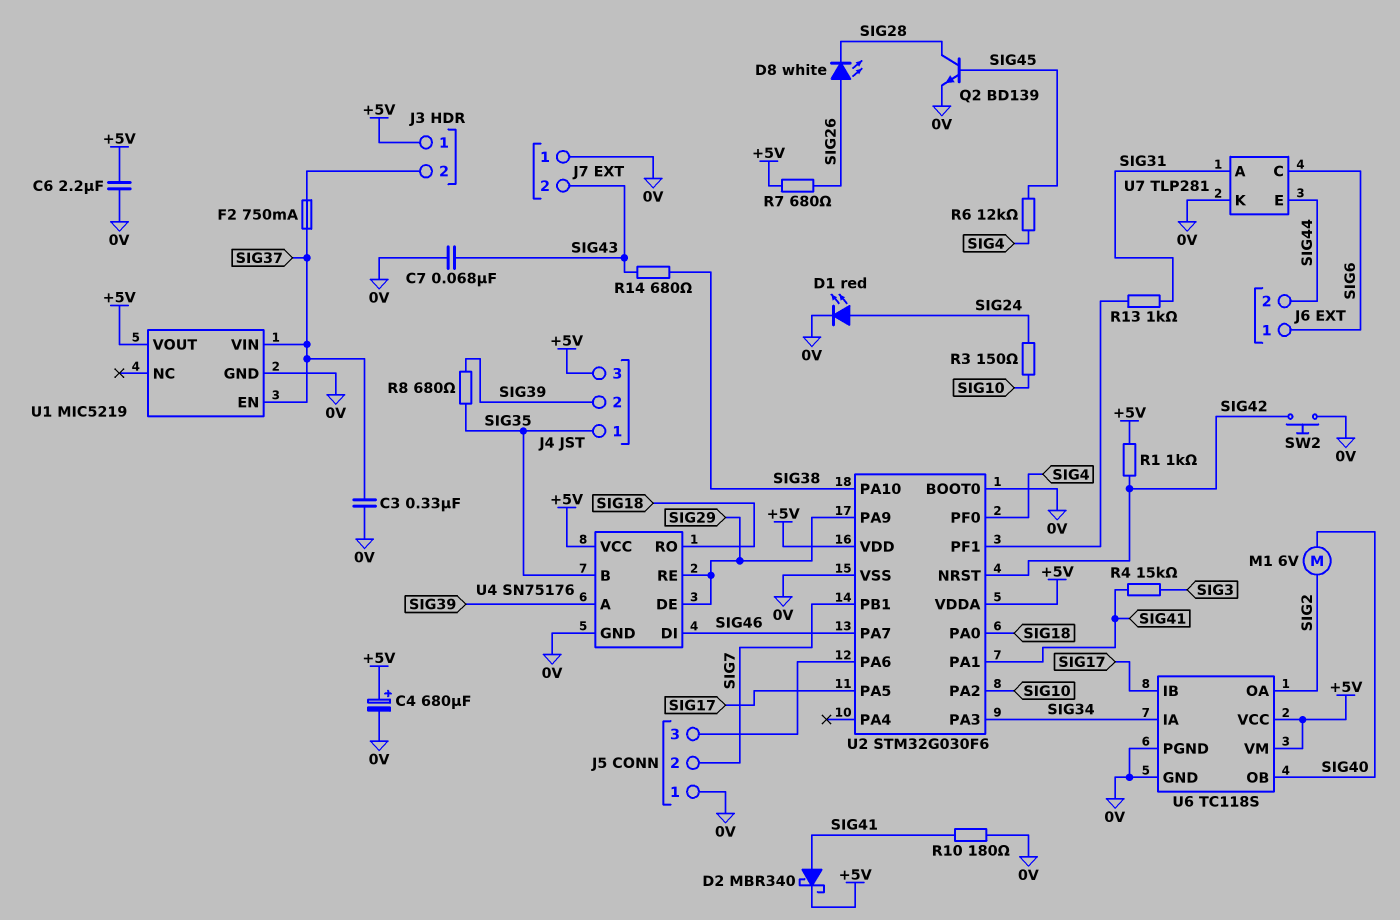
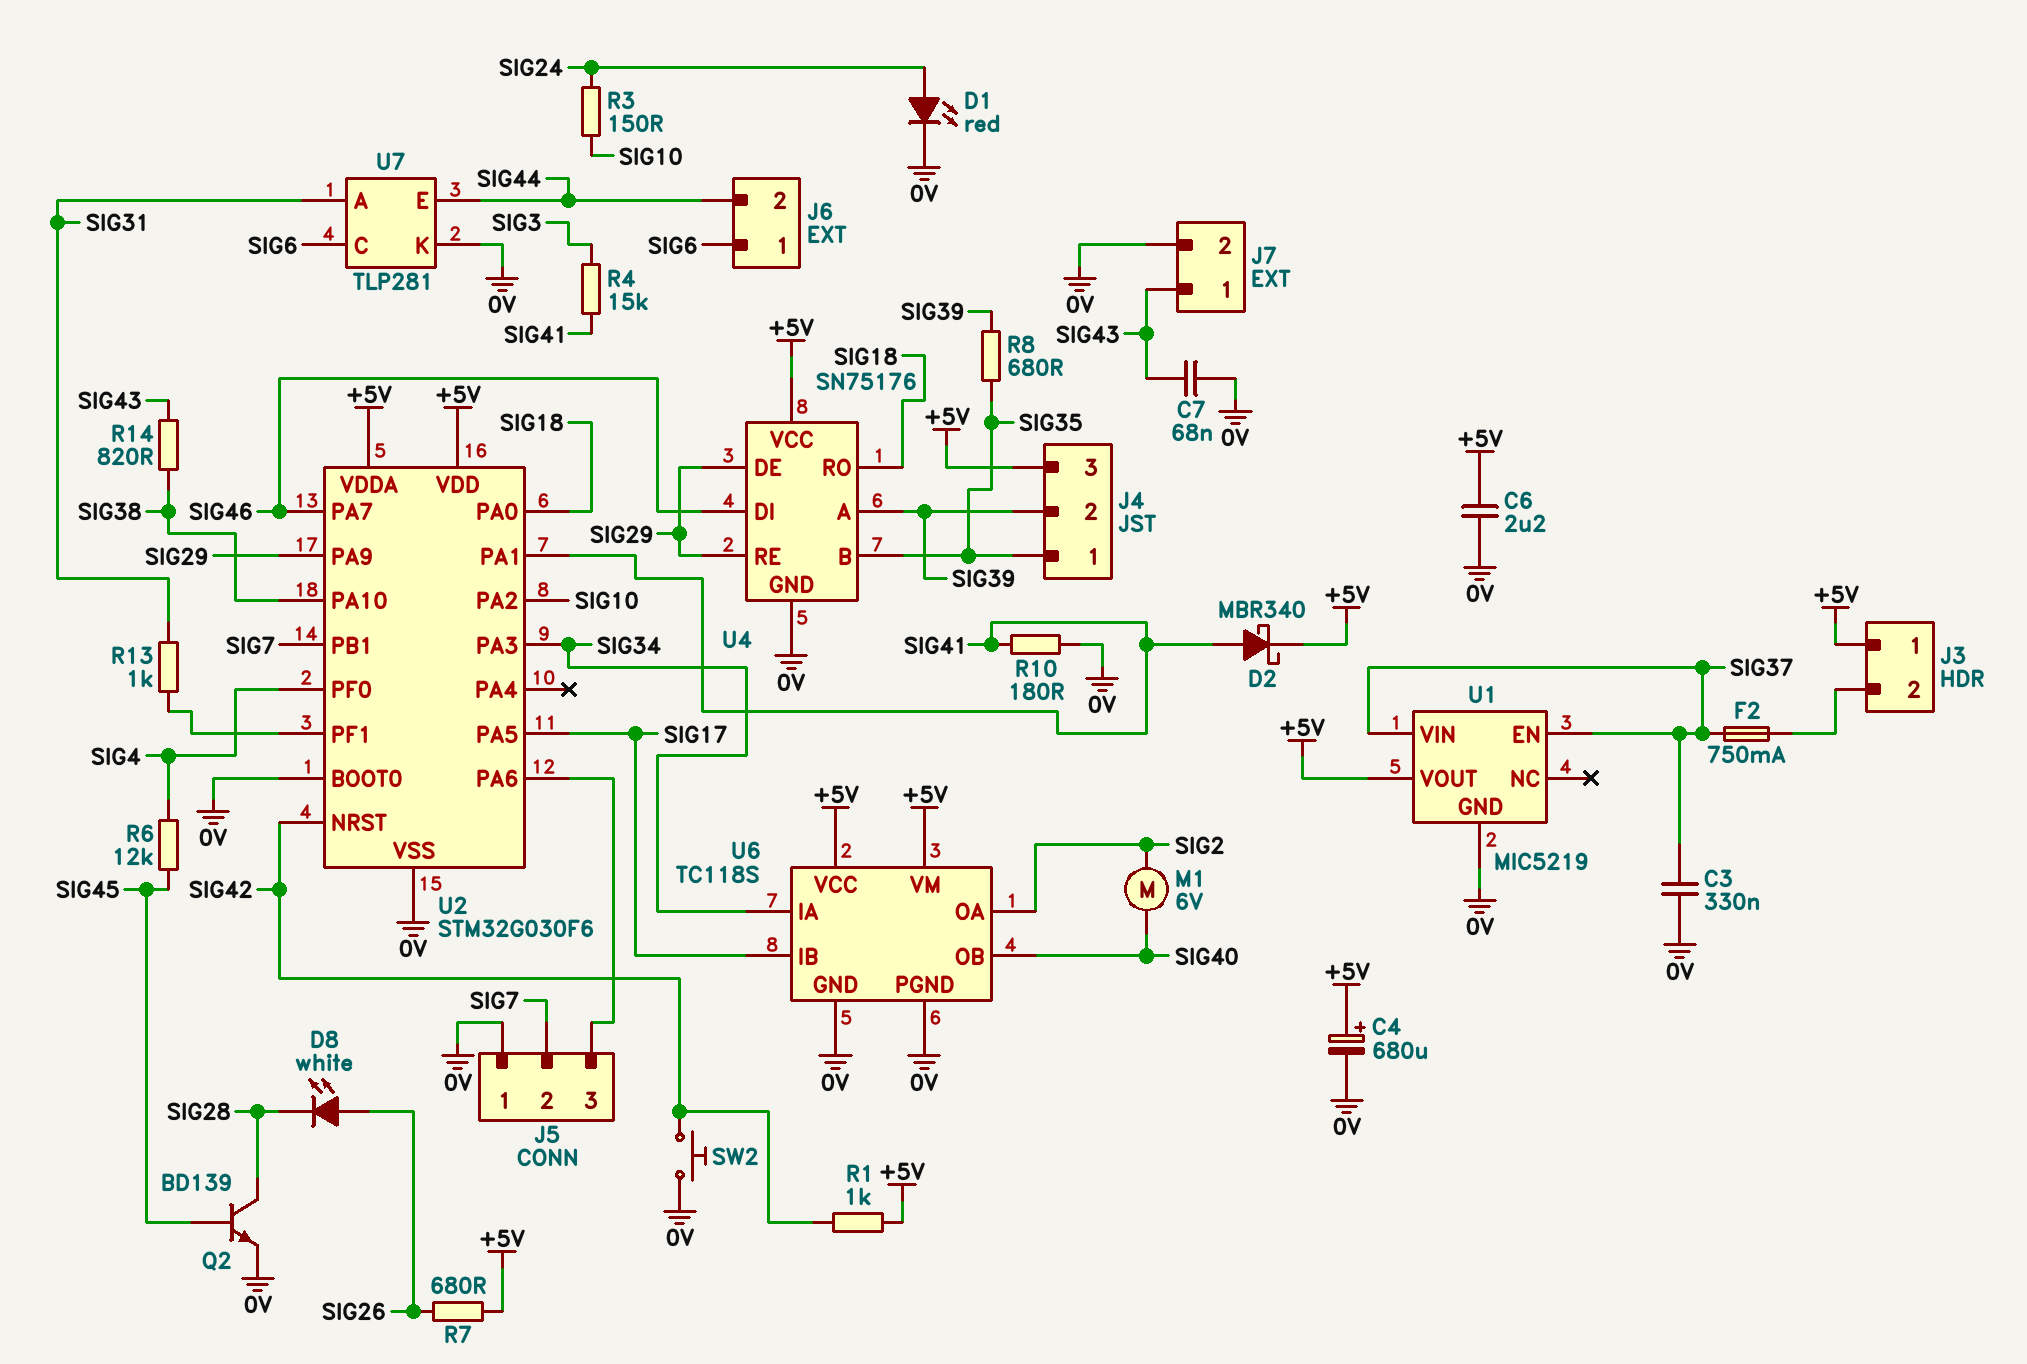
J7 pin 1: 0V -> SIG43
J7 pin 2: SIG43 -> 0V
R14: 680 (SIG38, SIG43) -> 820 (SIG38, SIG43)

